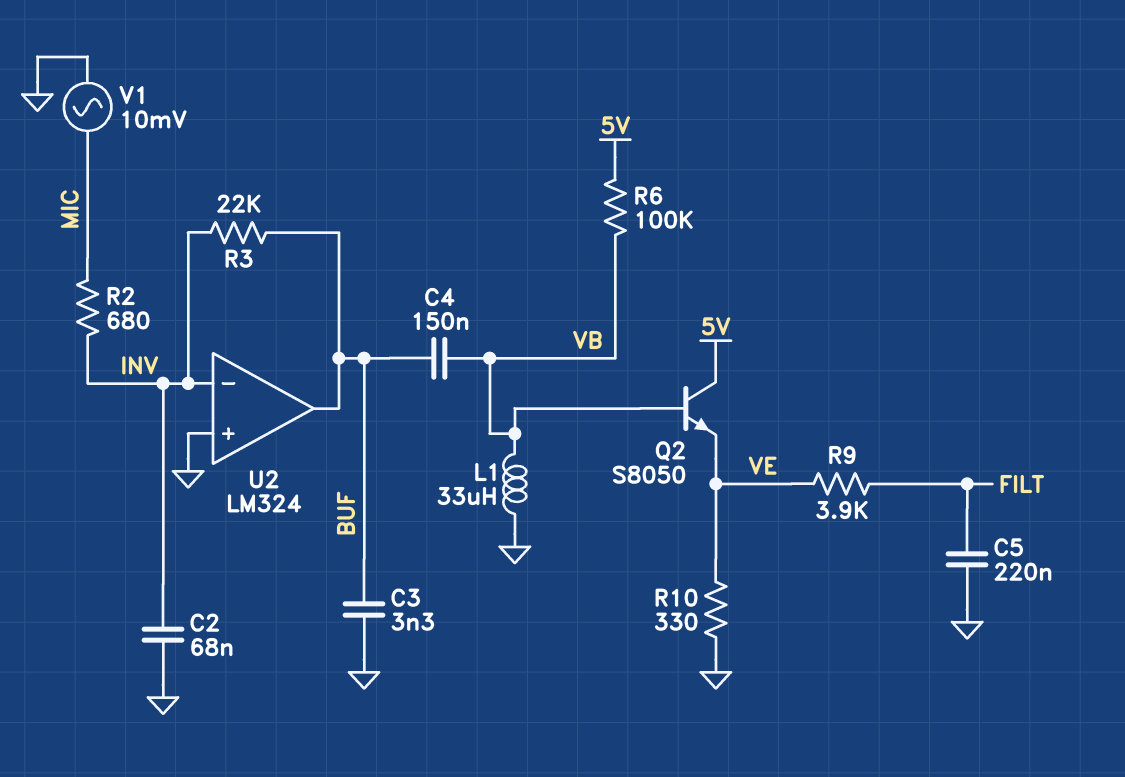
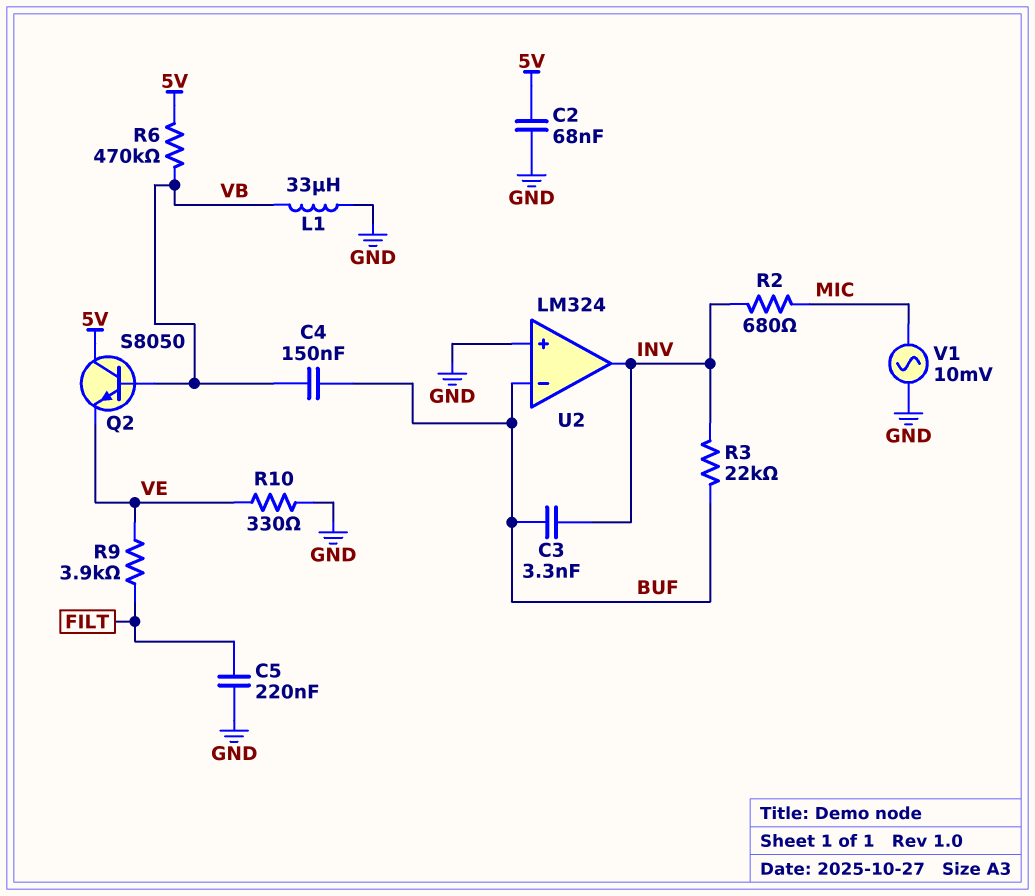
C2: 68nF (GND, INV) -> 68nF (5V, GND)
C3: 3.3nF (BUF, GND) -> 3.3nF (BUF, INV)
R6: 100k (5V, VB) -> 470k (5V, VB)
U2 pin in-: INV -> BUF
U2 pin out: BUF -> INV

